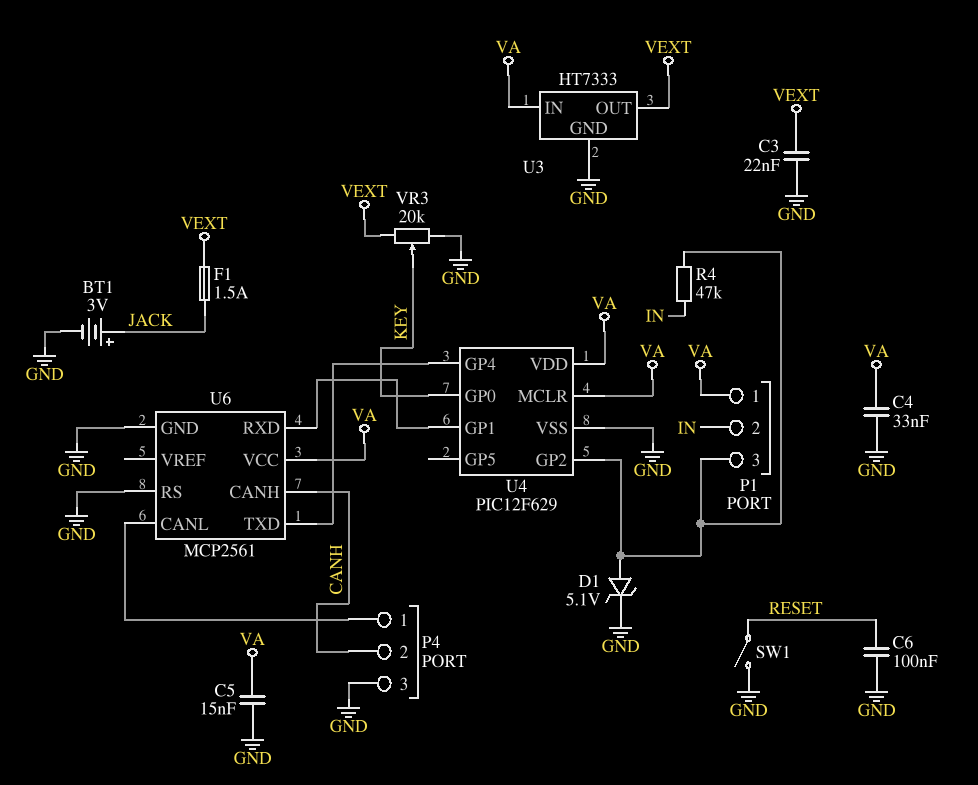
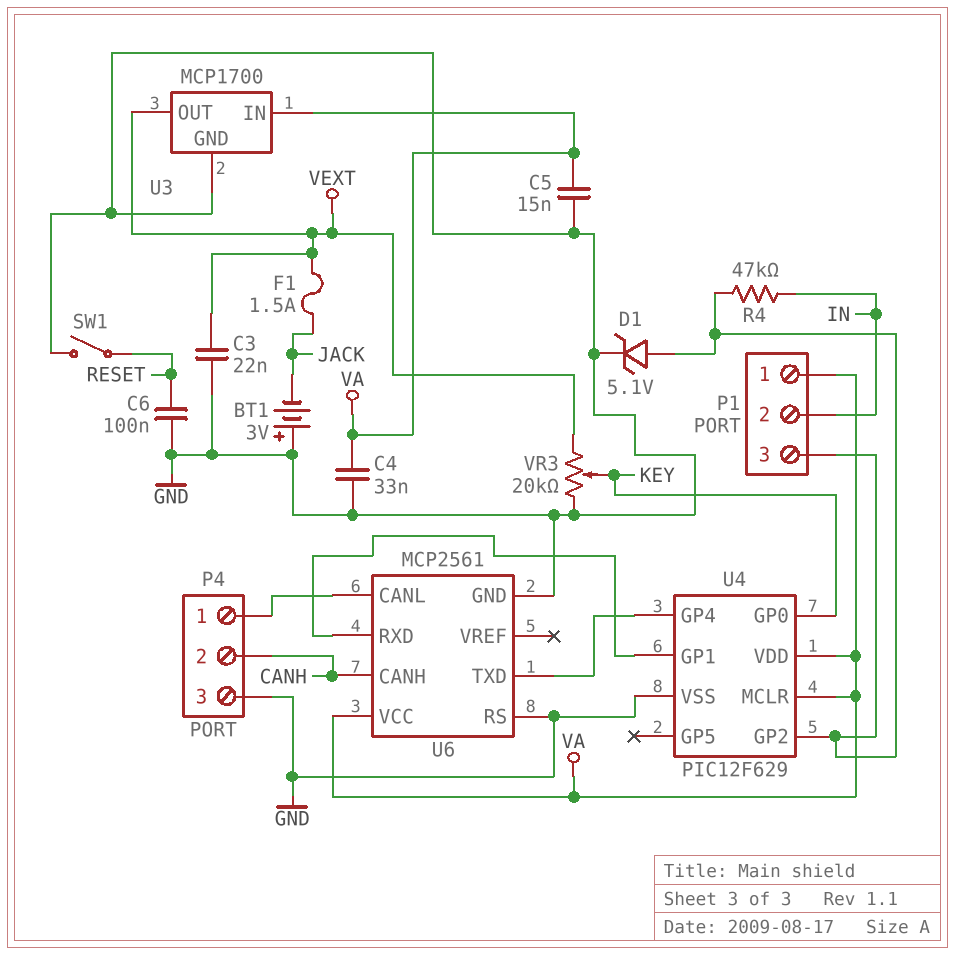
BT1: 3V (plus JACK, minus GND) -> 3V (plus GND, minus JACK)
U3: HT7333 -> MCP1700

